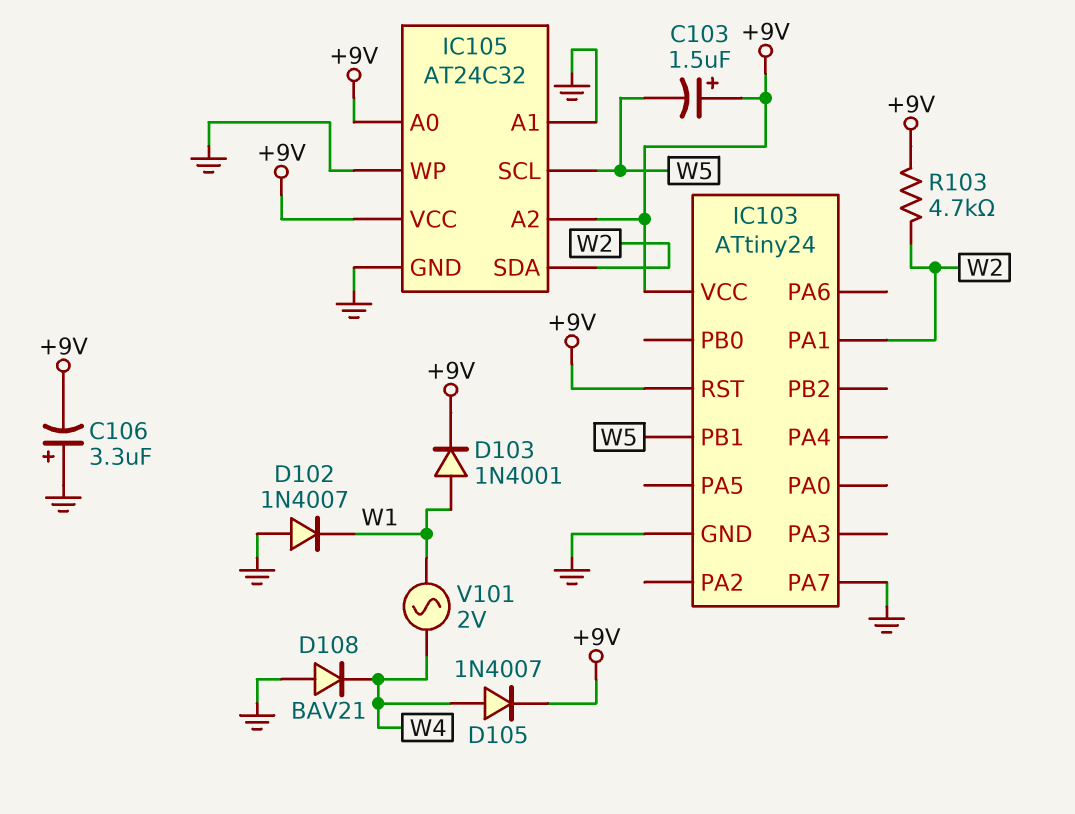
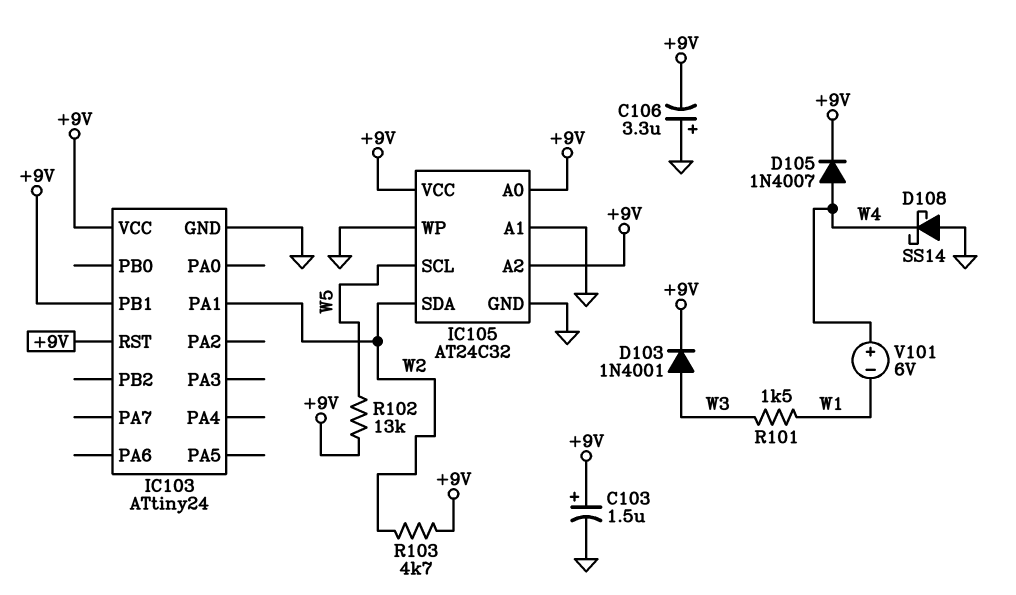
C103: 1.5uF (plus +9V, minus W5) -> 1.5uF (plus +9V, minus GND)
D102: diode 1N4007 (A GND, K W1) -> none
D103: diode 1N4001 (A W1, K +9V) -> diode 1N4001 (A W3, K +9V)
D108: diode BAV21 (A GND, K W4) -> schottky SS14 (A GND, K W4)
IC103 pin PA7: GND -> none
IC103 pin PB1: W5 -> +9V
R101: none -> 1.5k (W1, W3)
R102: none -> 13k (+9V, W5)
V101: AC 2V (W1, W4) -> 6V (plus W4, minus W1)

